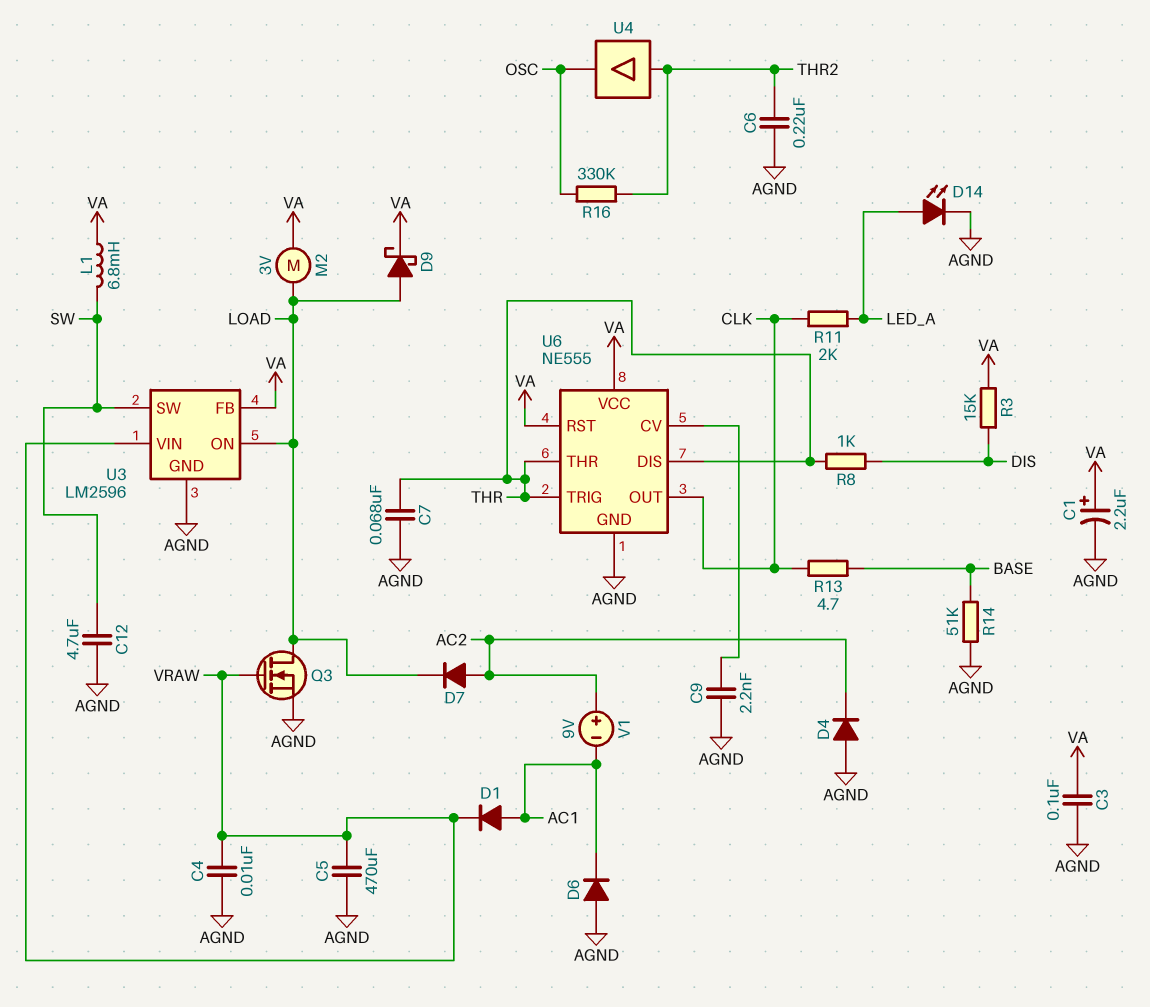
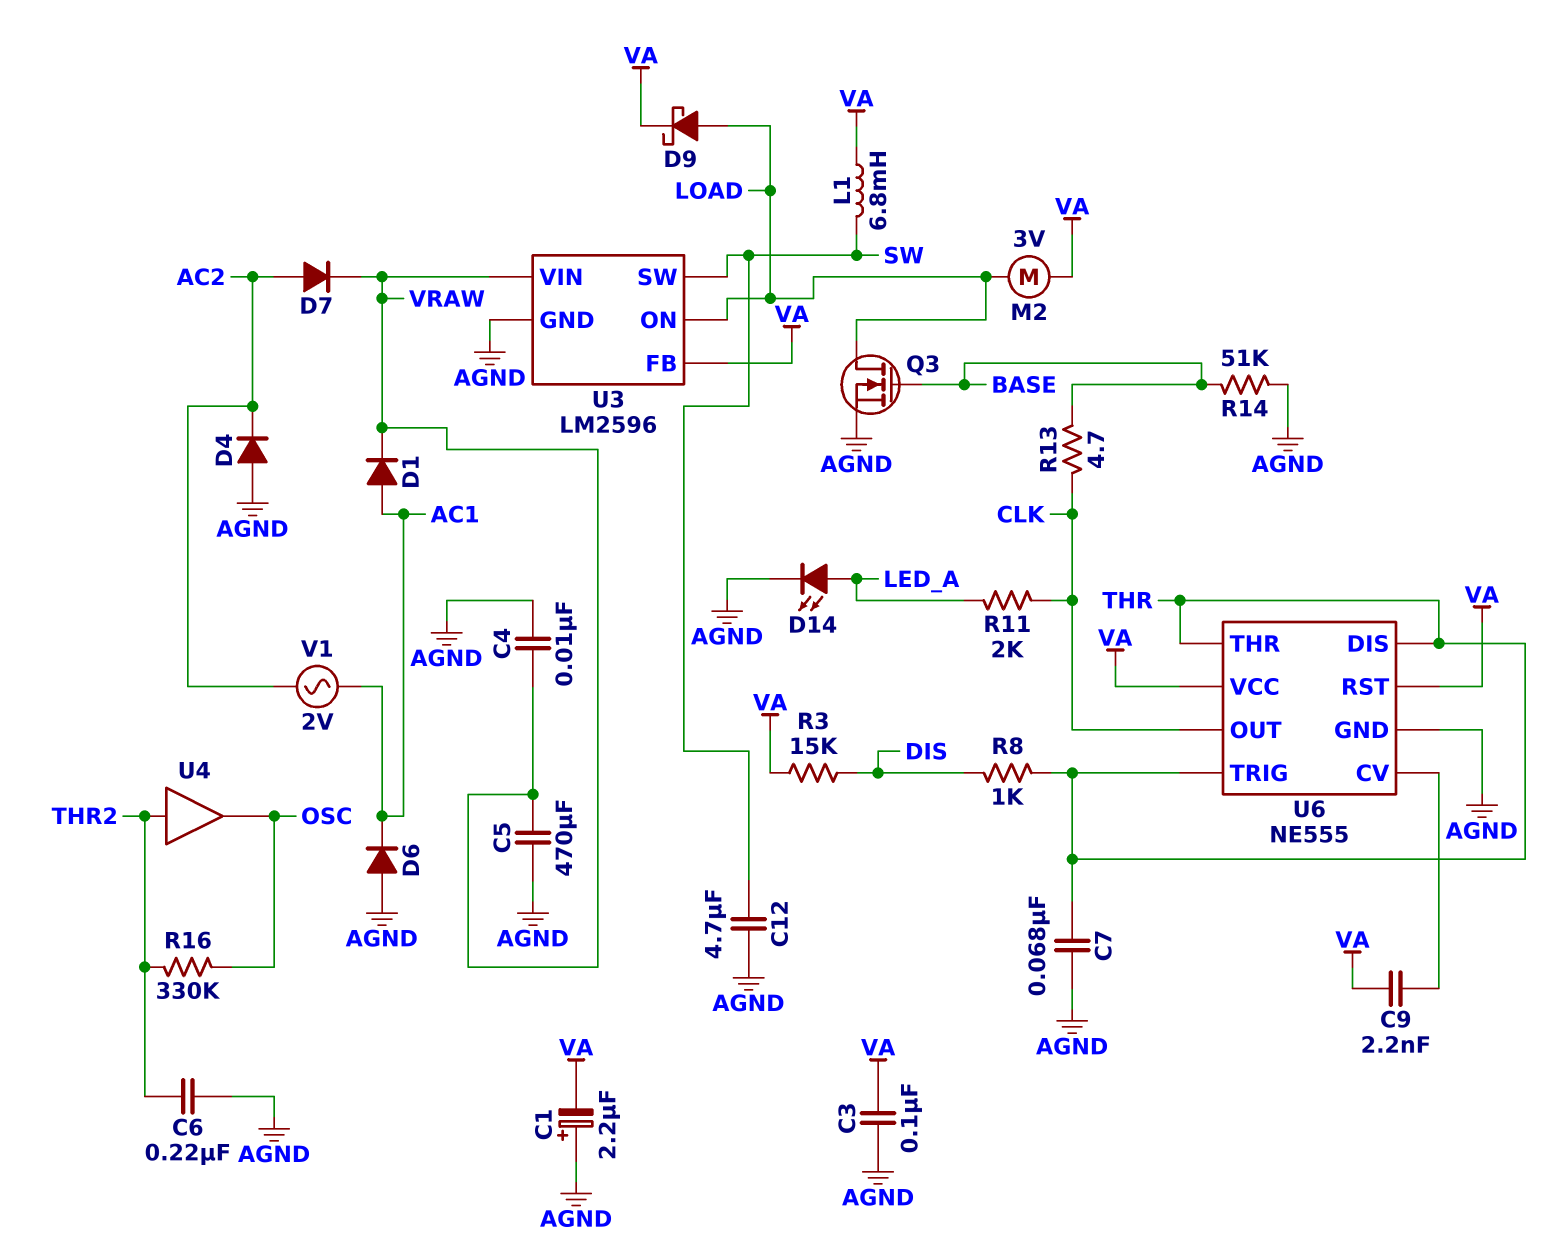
C1: 2.2uF (plus VA, minus AGND) -> 2.2uF (plus AGND, minus VA)
C9: 2.2nF (AGND, U6/CV) -> 2.2nF (U6/CV, VA)
D7: diode (A AC2, K LOAD) -> diode (A AC2, K VRAW)
Q3: NMOS (G VRAW, D LOAD, S AGND) -> NMOS (G BASE, D LOAD, S AGND)
V1: 9V (plus AC2, minus AC1) -> AC 2V (AC1, AC2)

